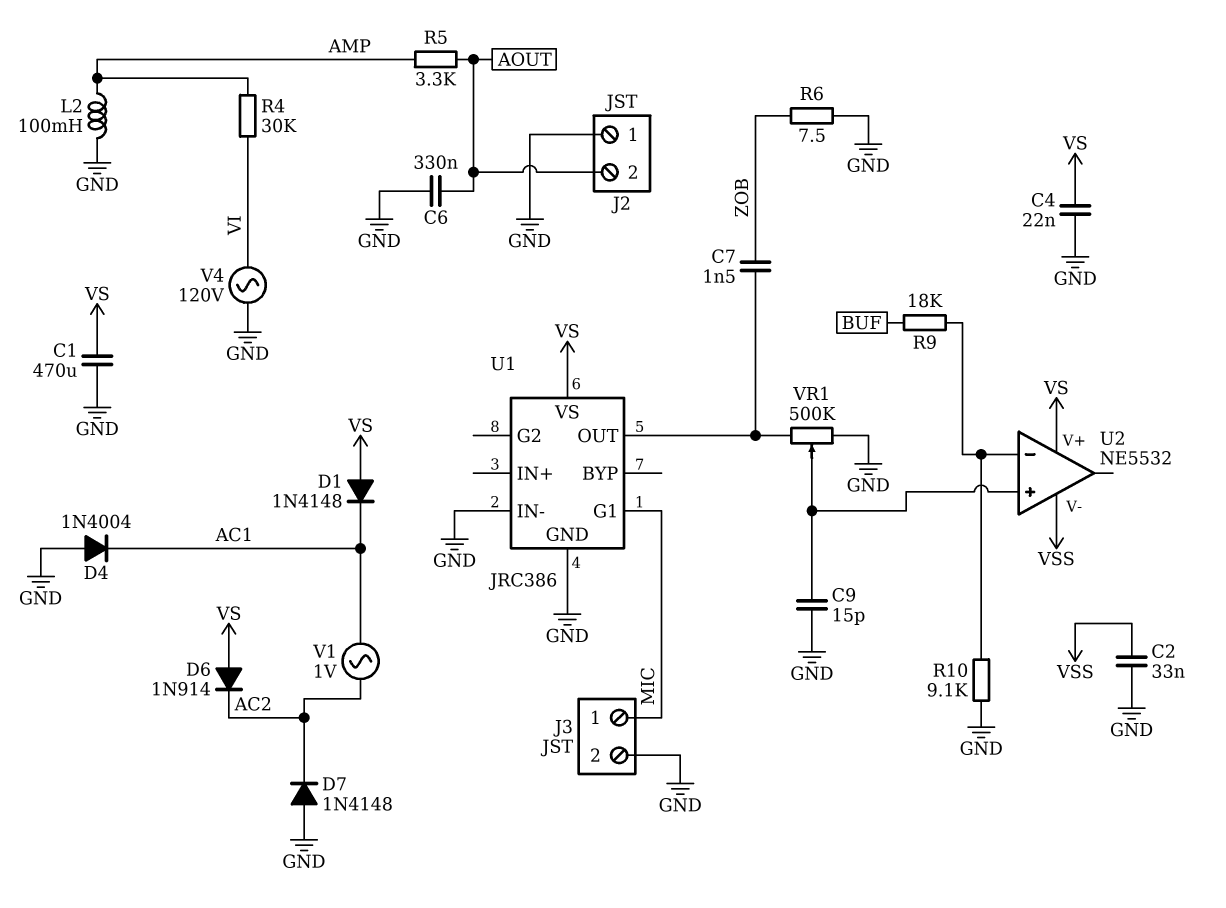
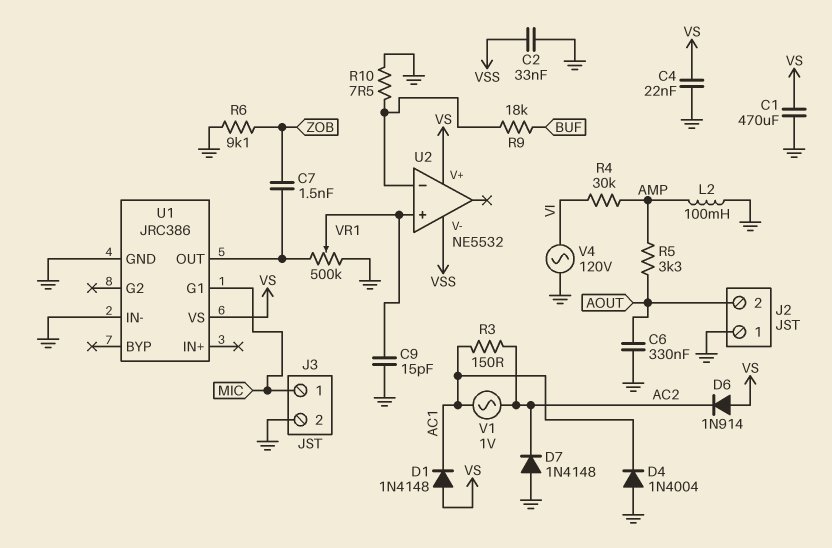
R3: none -> 150 (AC1, AC2)
R6: 7.5 (GND, ZOB) -> 9.1k (GND, ZOB)
R10: 9.1k (GND, U2/in-) -> 7.5 (GND, U2/in-)

